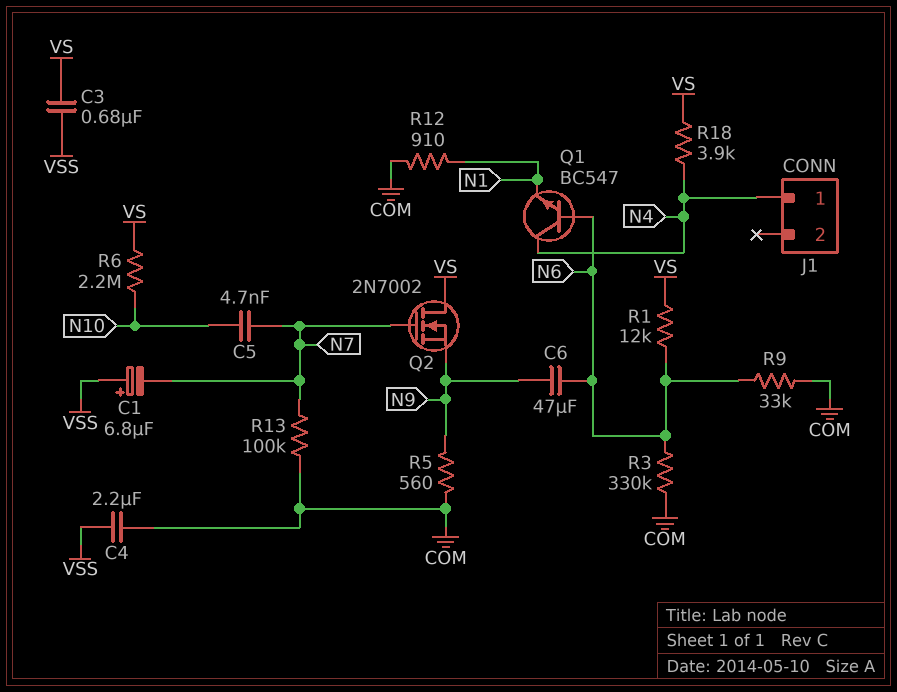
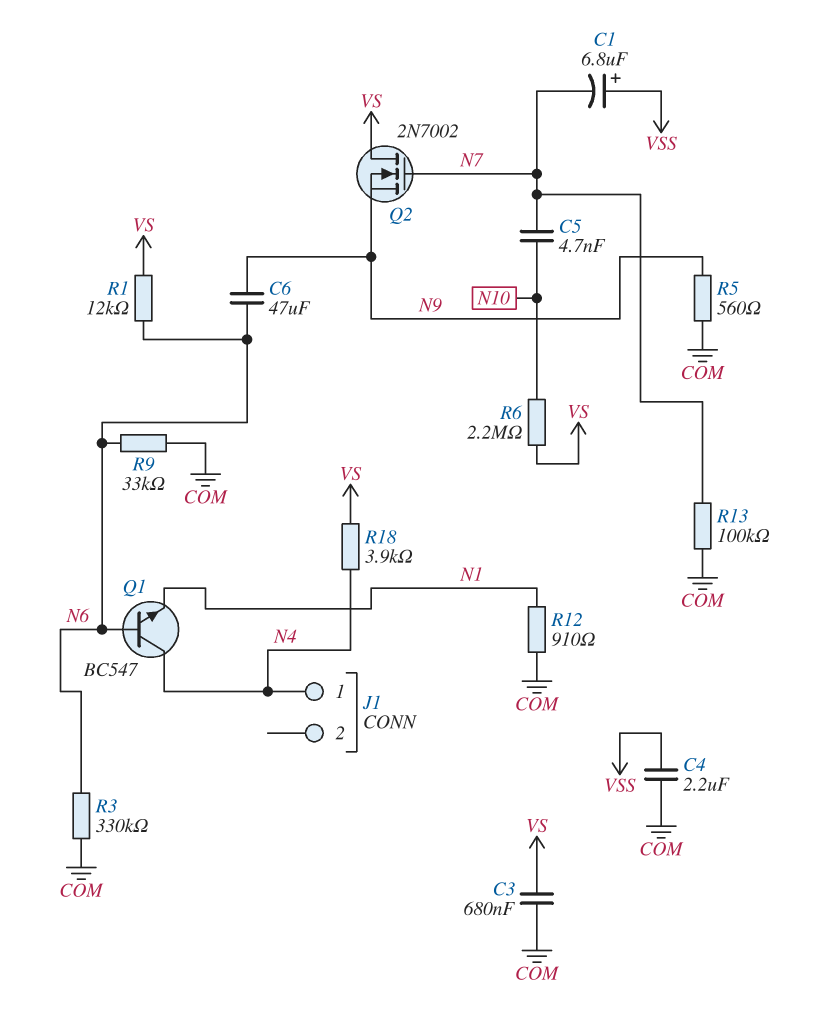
C3: 680nF (VS, VSS) -> 680nF (COM, VS)

